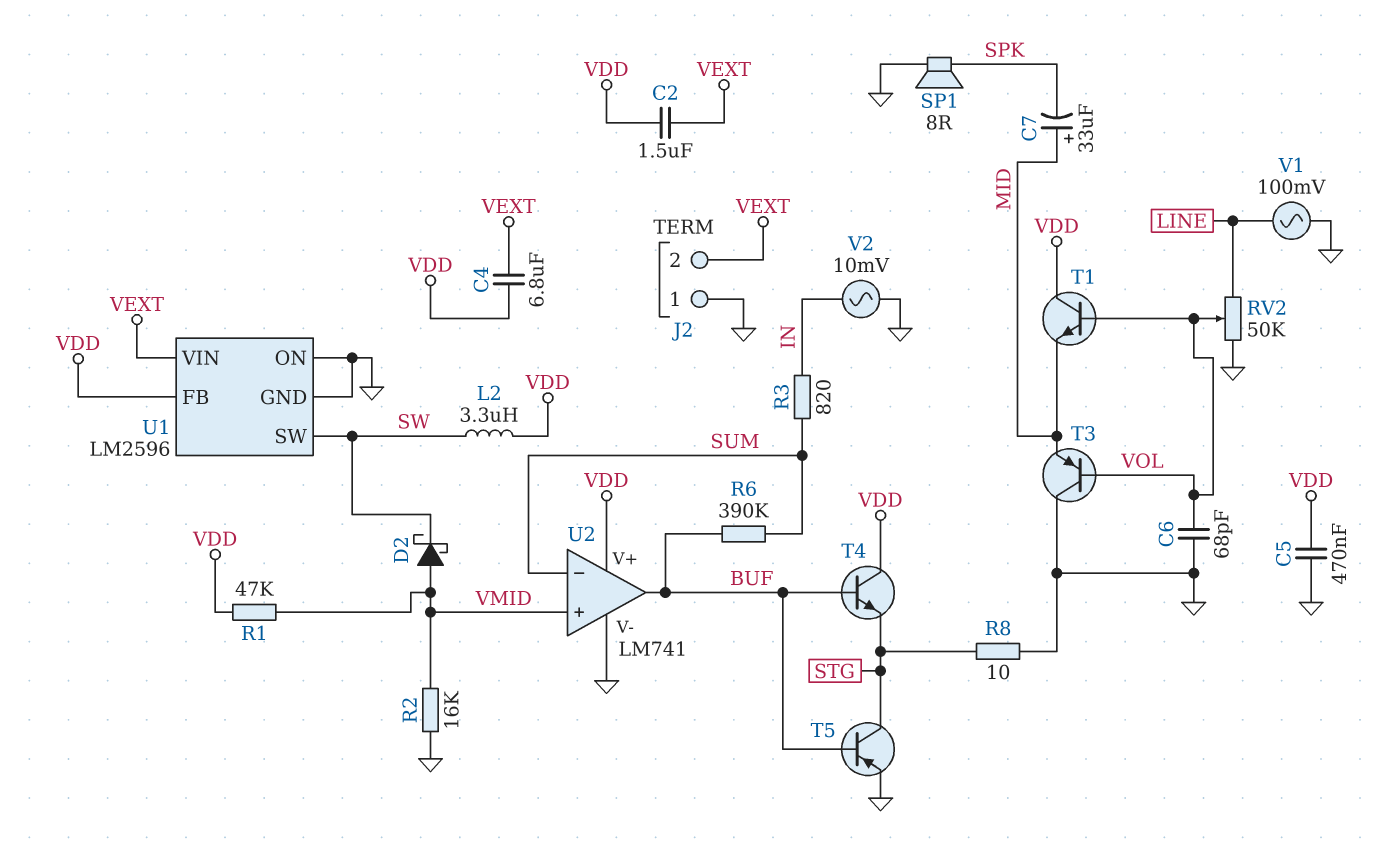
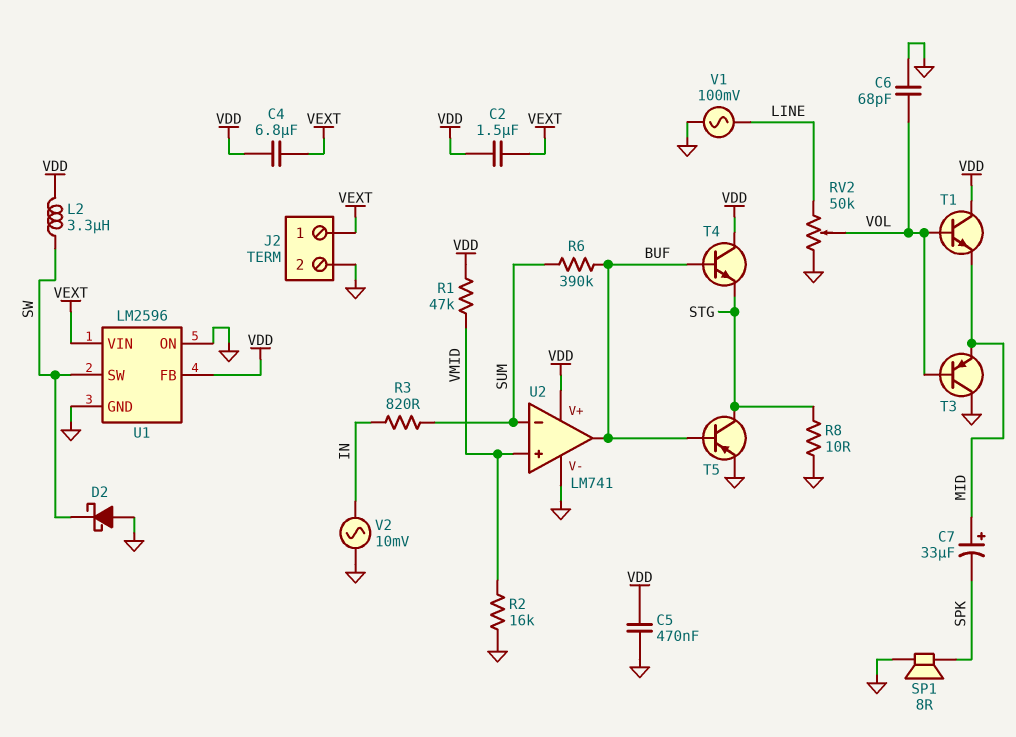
D2: schottky (A VMID, K SW) -> schottky (A GND, K SW)
J2 pin 1: GND -> VEXT
J2 pin 2: VEXT -> GND

